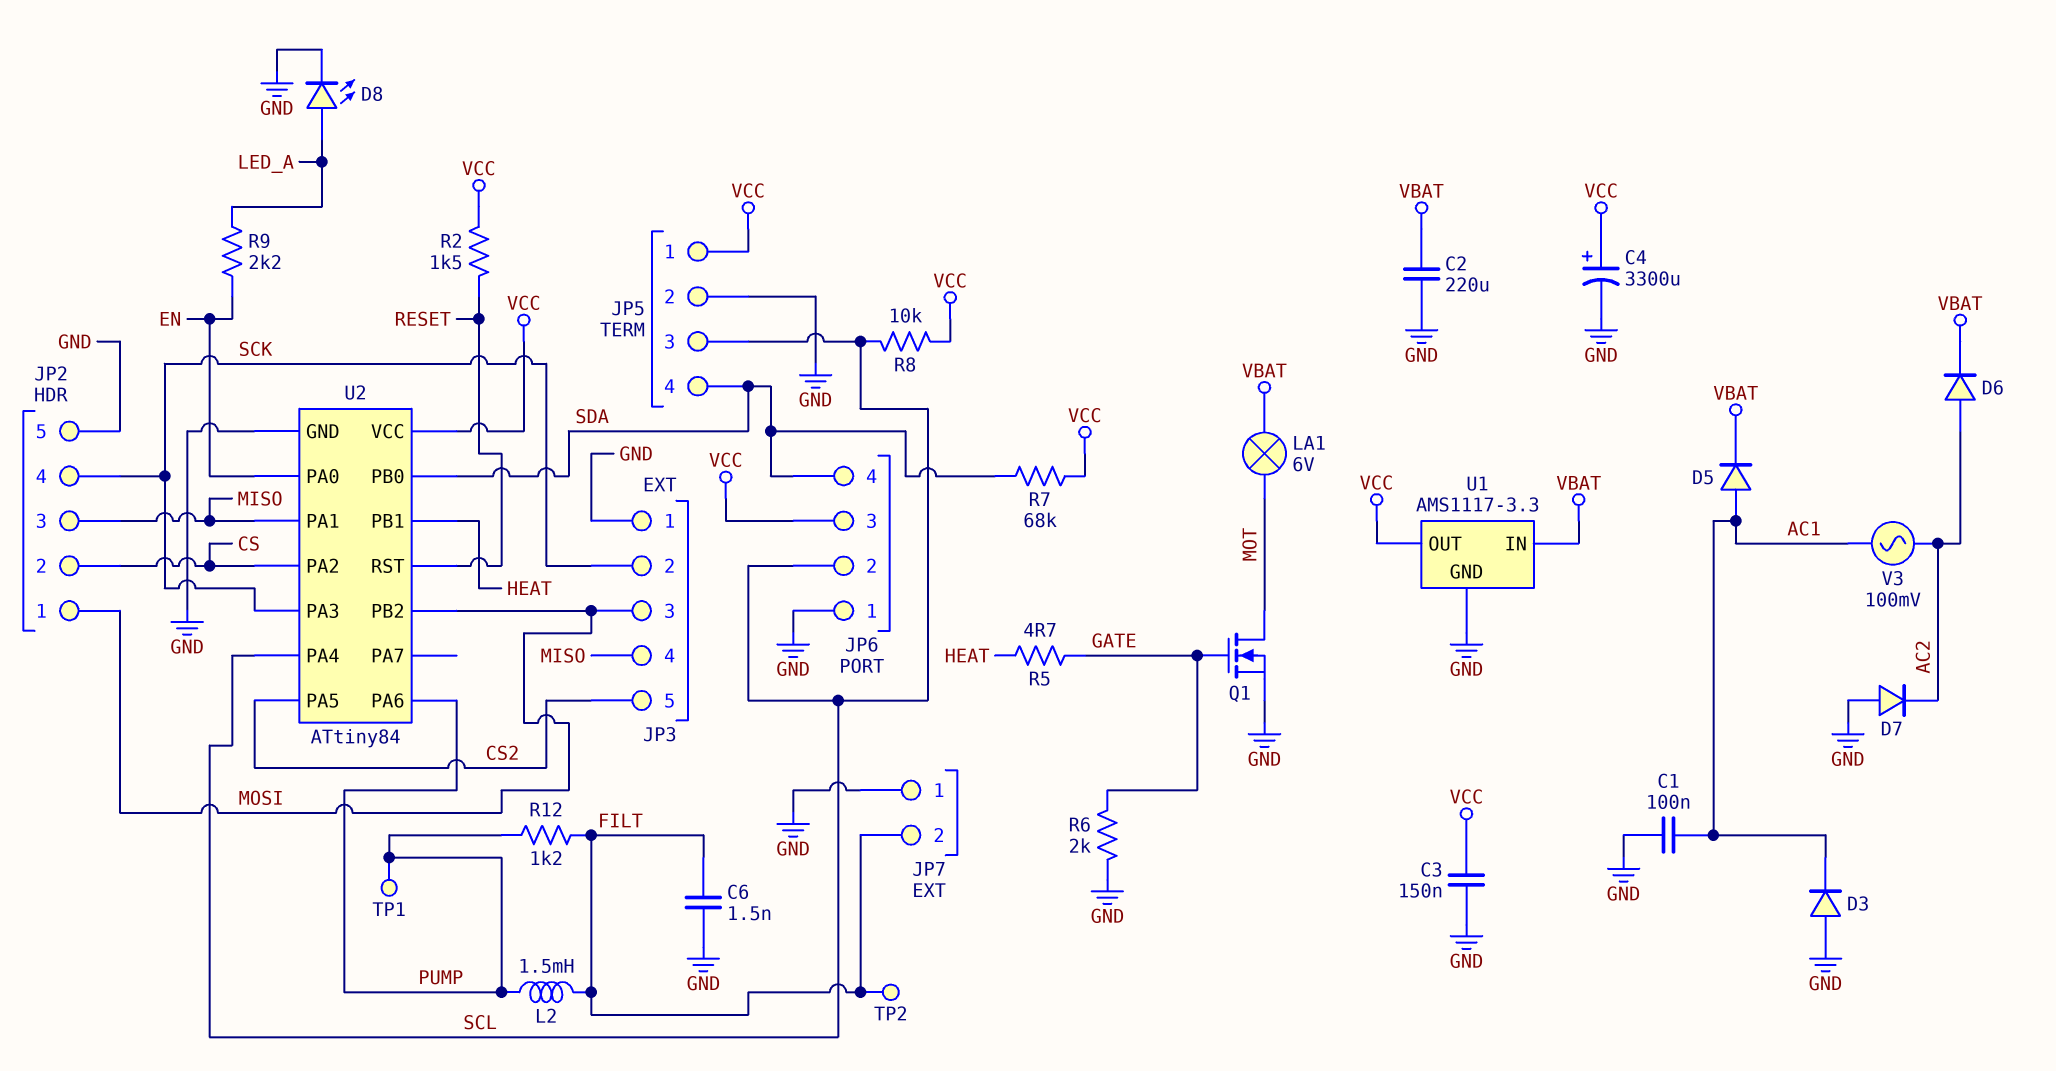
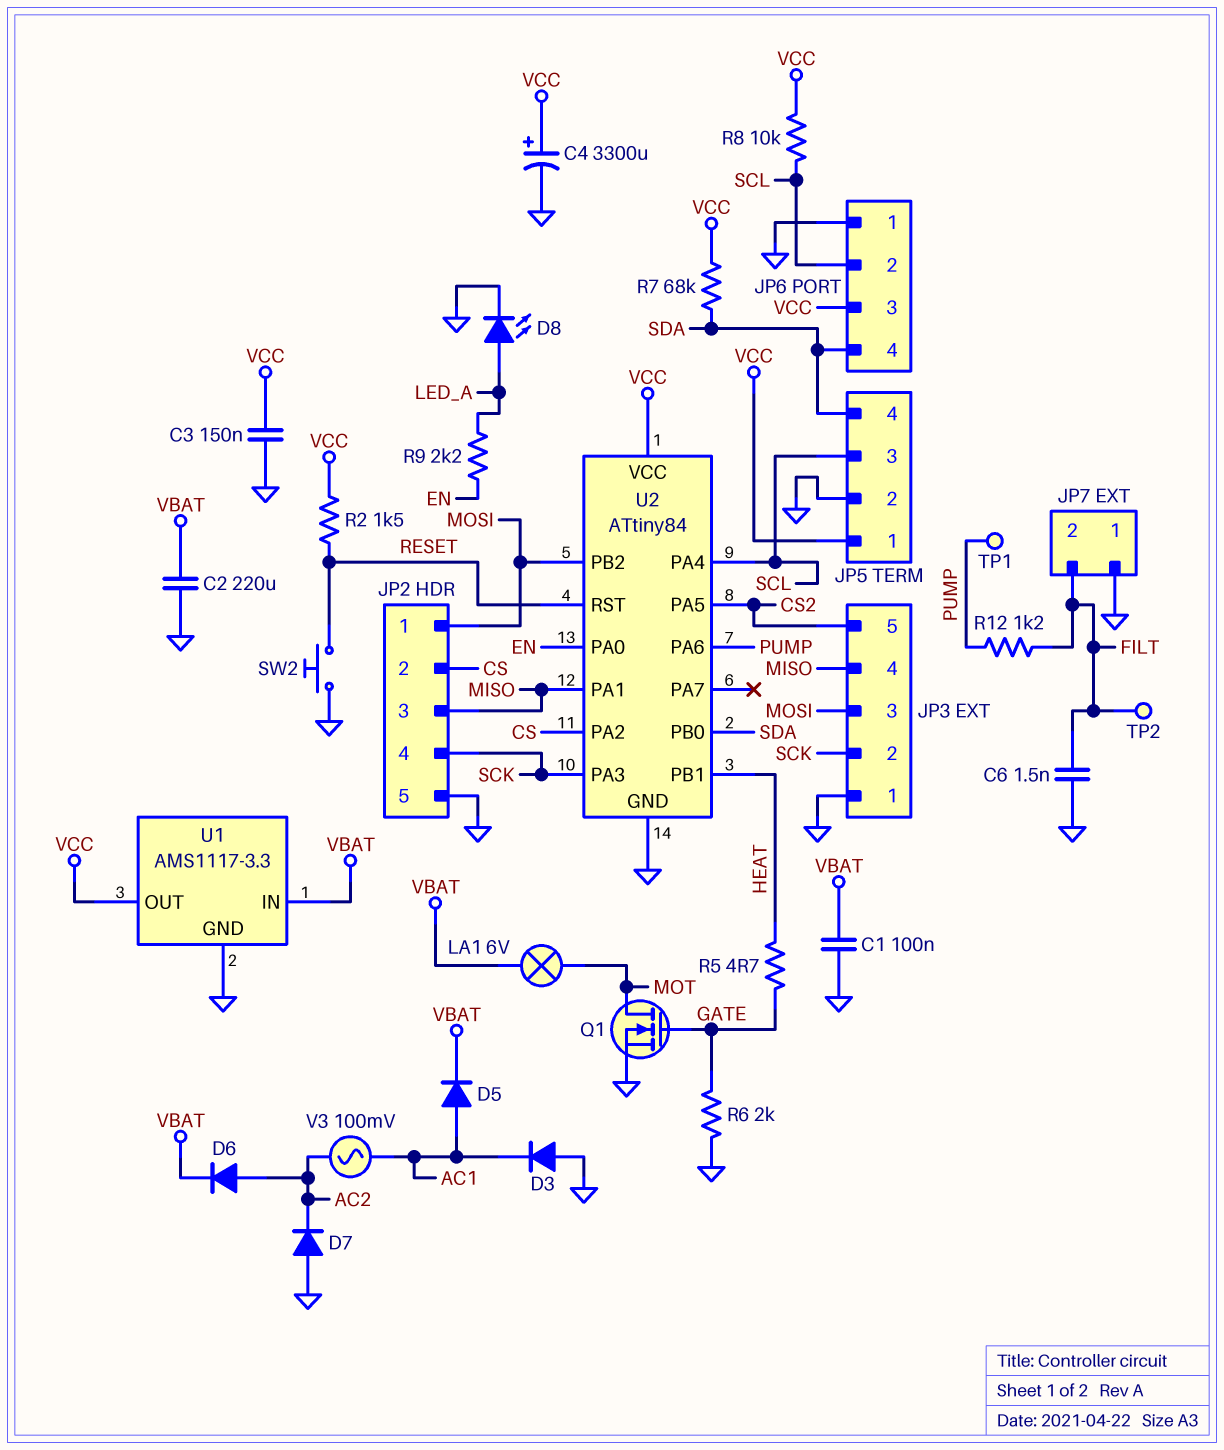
C1: 100nF (AC1, GND) -> 100nF (GND, VBAT)
L2: 1.5mH (FILT, PUMP) -> none
SW2: none -> button (GND, RESET)

